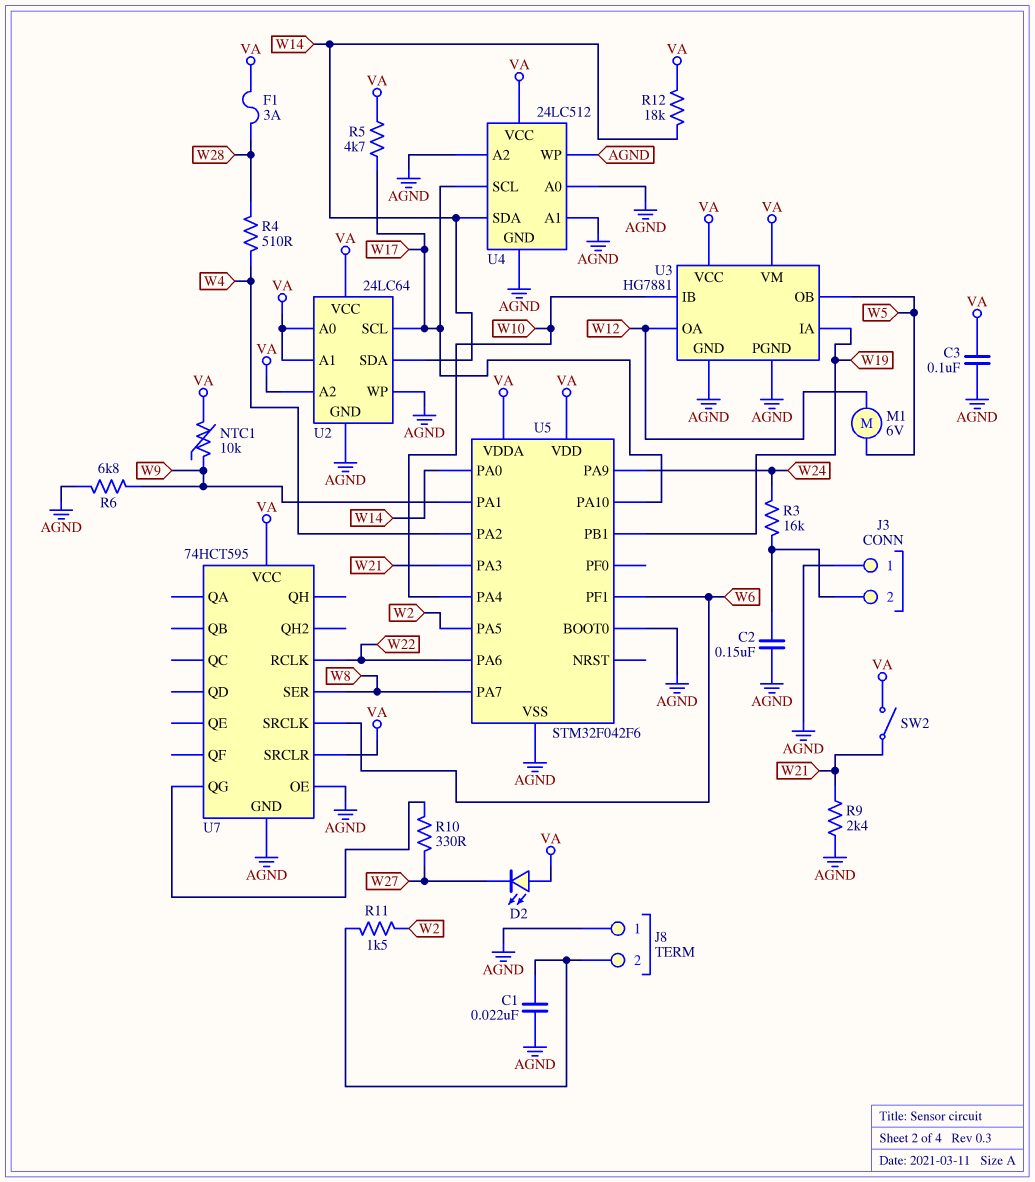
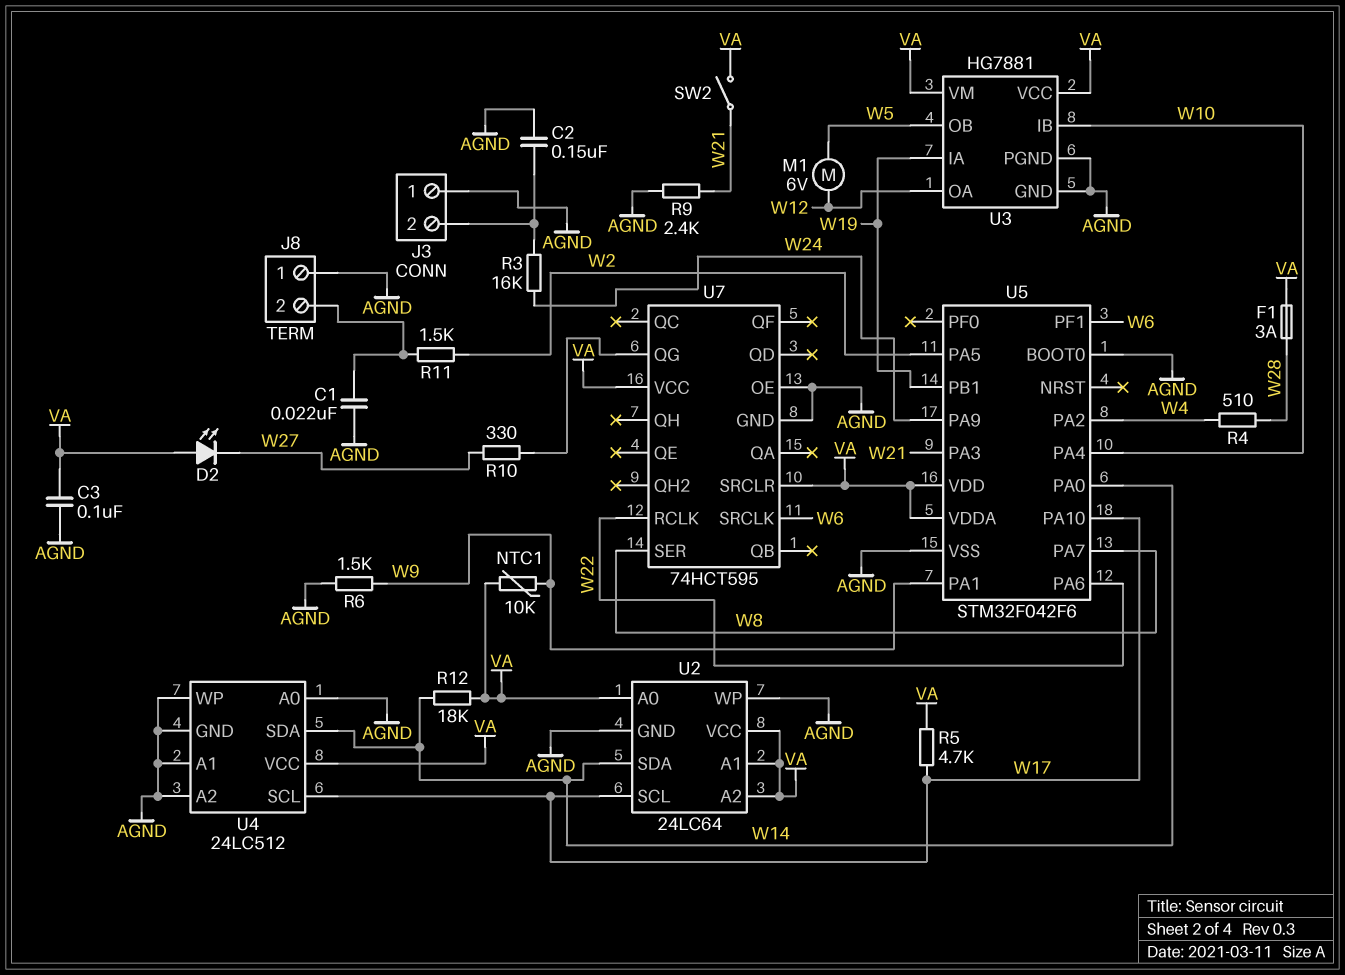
R6: 6.8k (AGND, W9) -> 1.5k (AGND, W9)

